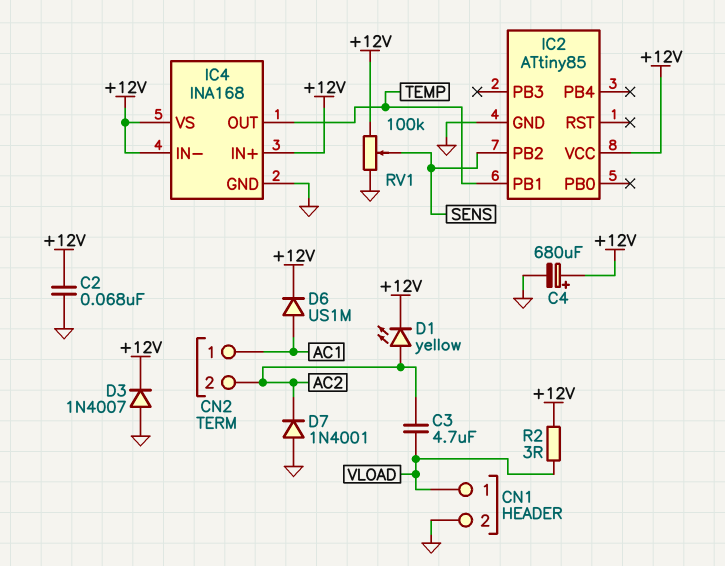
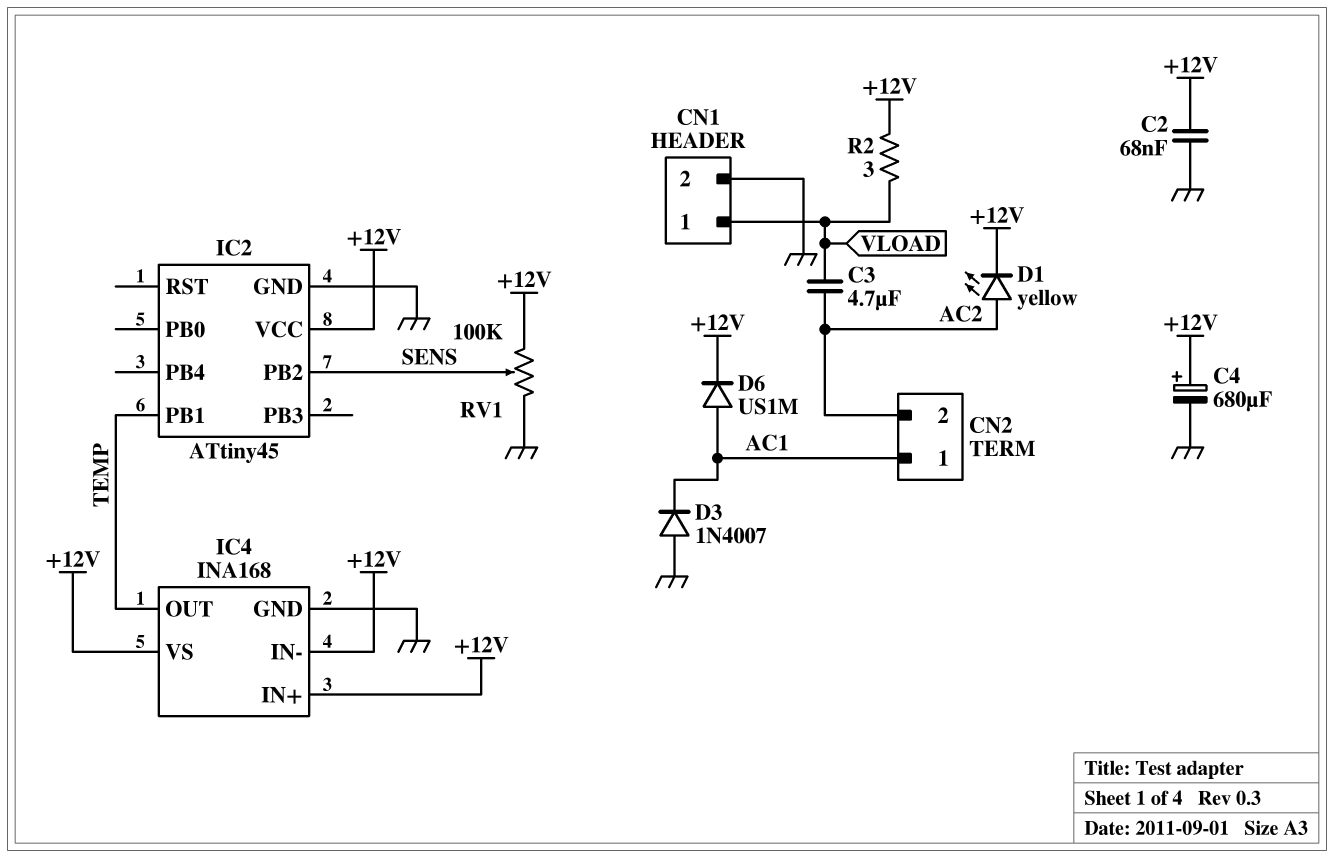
D3: diode 1N4007 (A GND, K +12V) -> diode 1N4007 (A GND, K AC1)
D7: diode 1N4001 (A GND, K AC2) -> none
IC2: ATtiny85 -> ATtiny45

